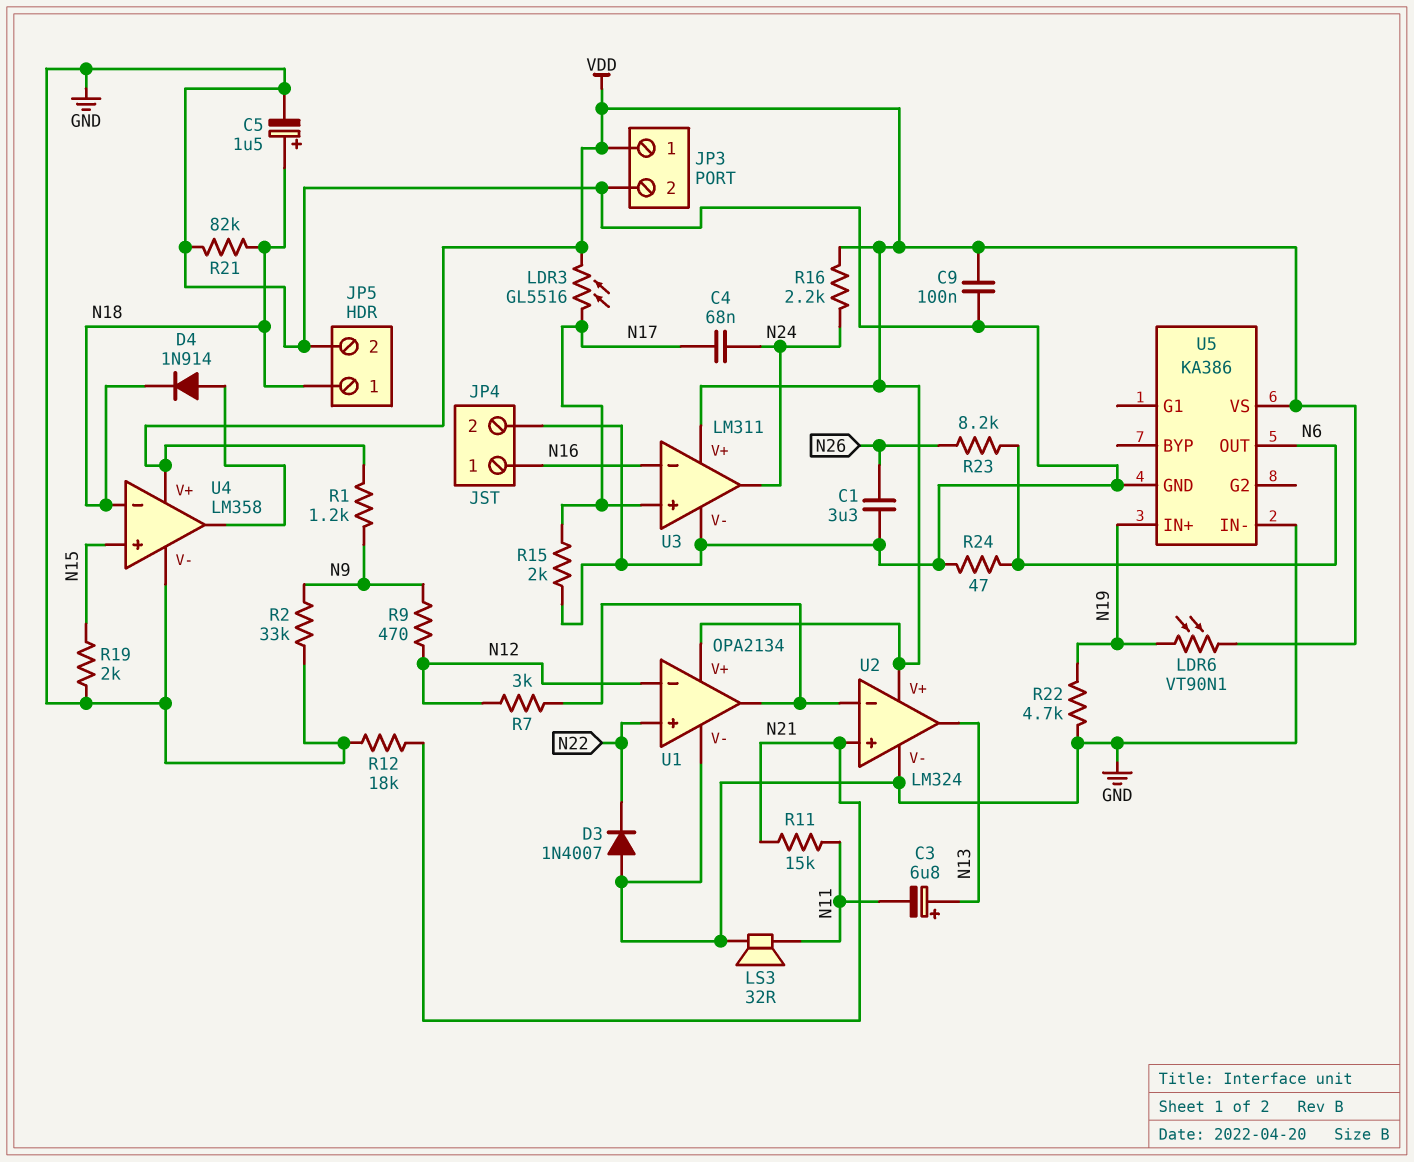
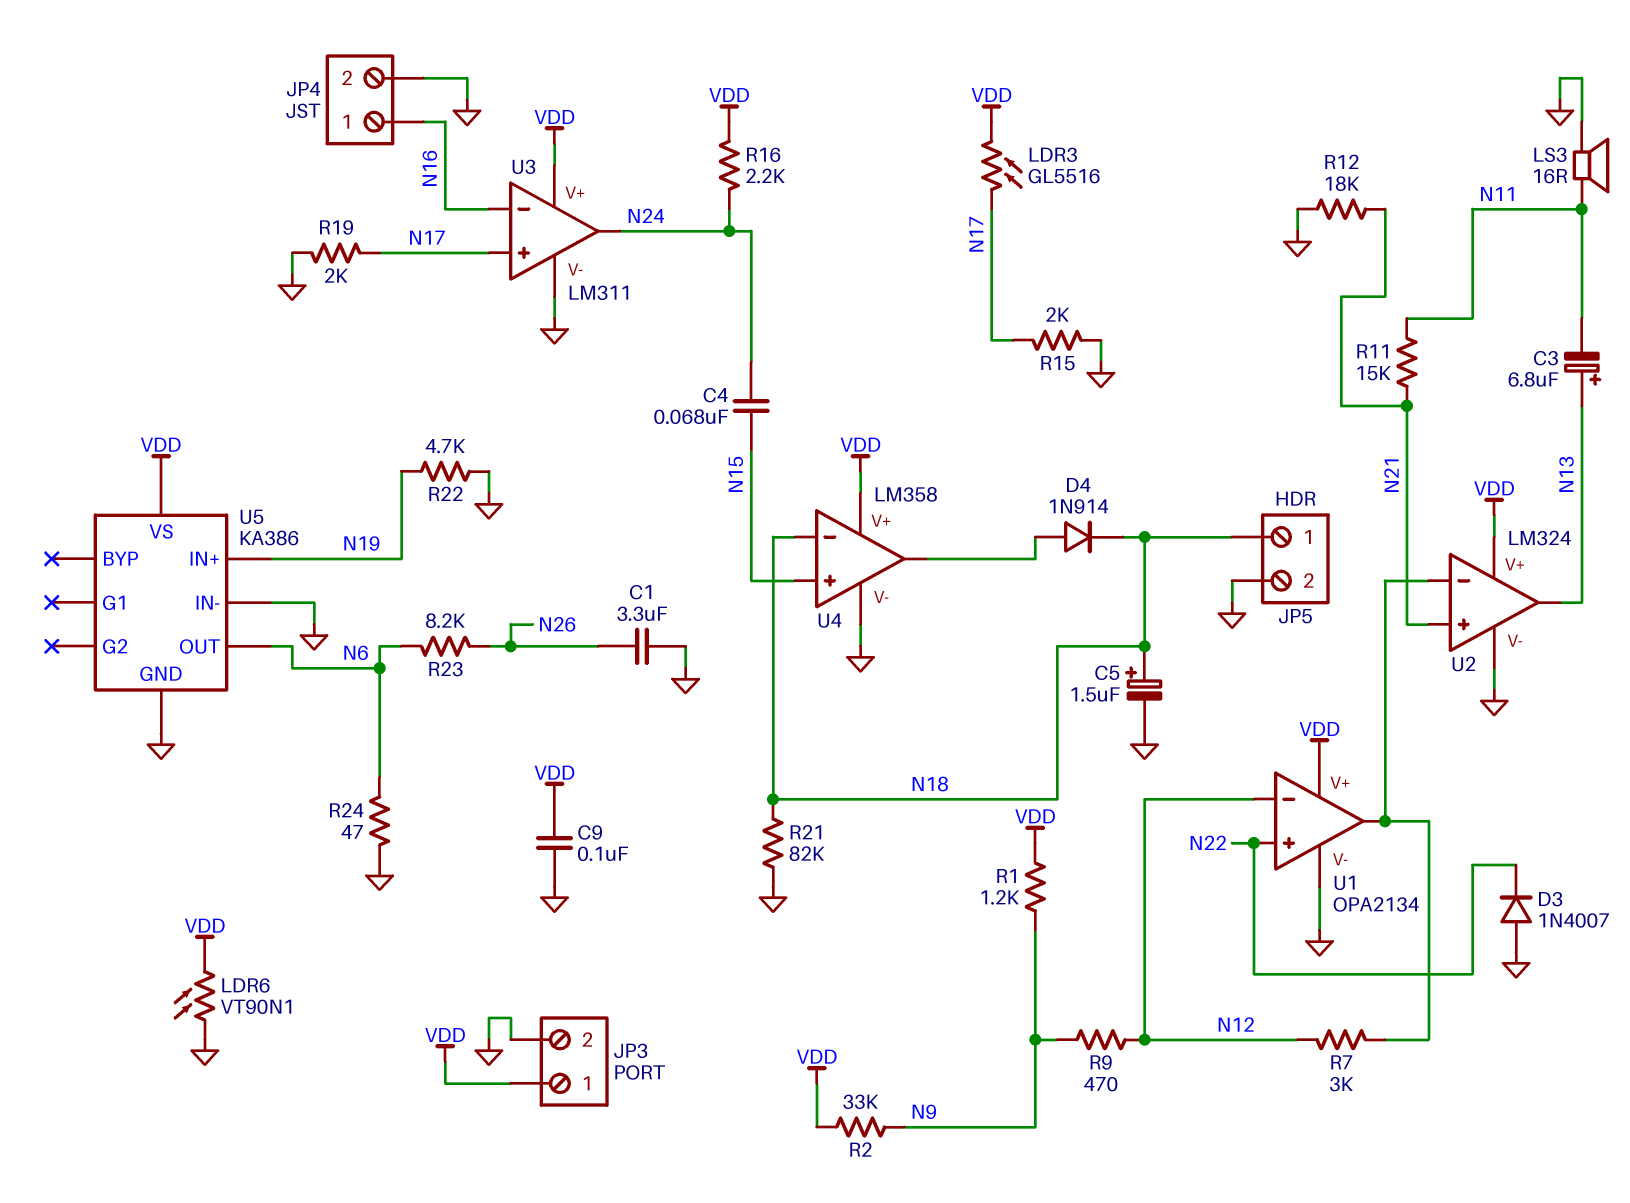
C4: 68nF (N17, N24) -> 68nF (N15, N24)
LDR6: VT90N1 (N19, VDD) -> VT90N1 (GND, VDD)
LS3: speaker 32R (GND, N11) -> speaker 16R (GND, N11)
R2: 33k (GND, N9) -> 33k (N9, VDD)
R19: 2k (GND, N15) -> 2k (GND, N17)

